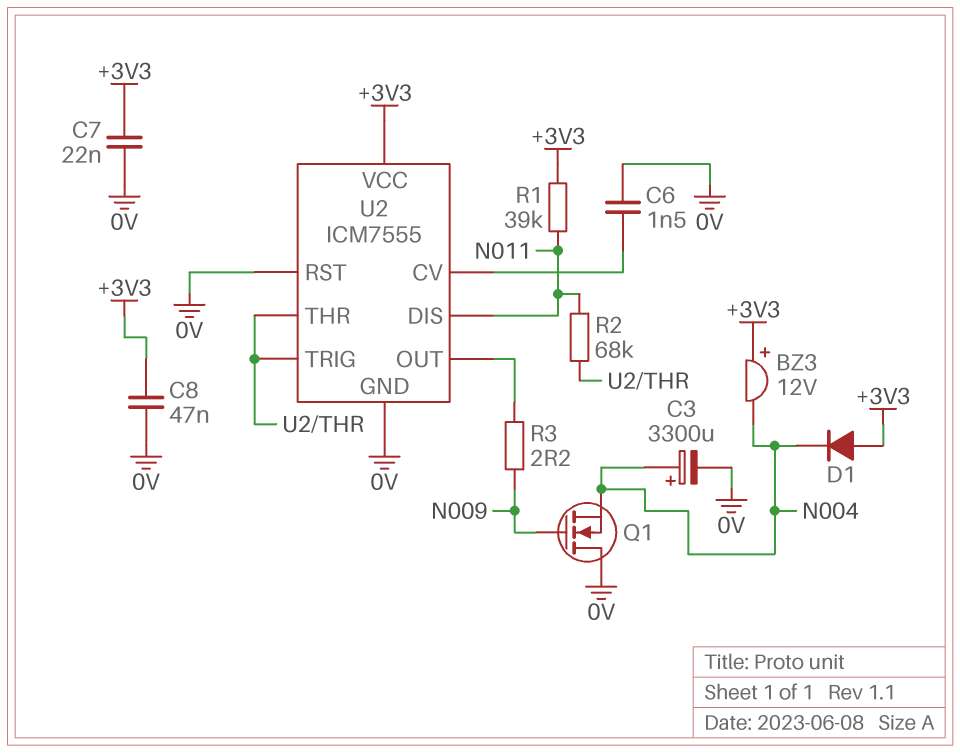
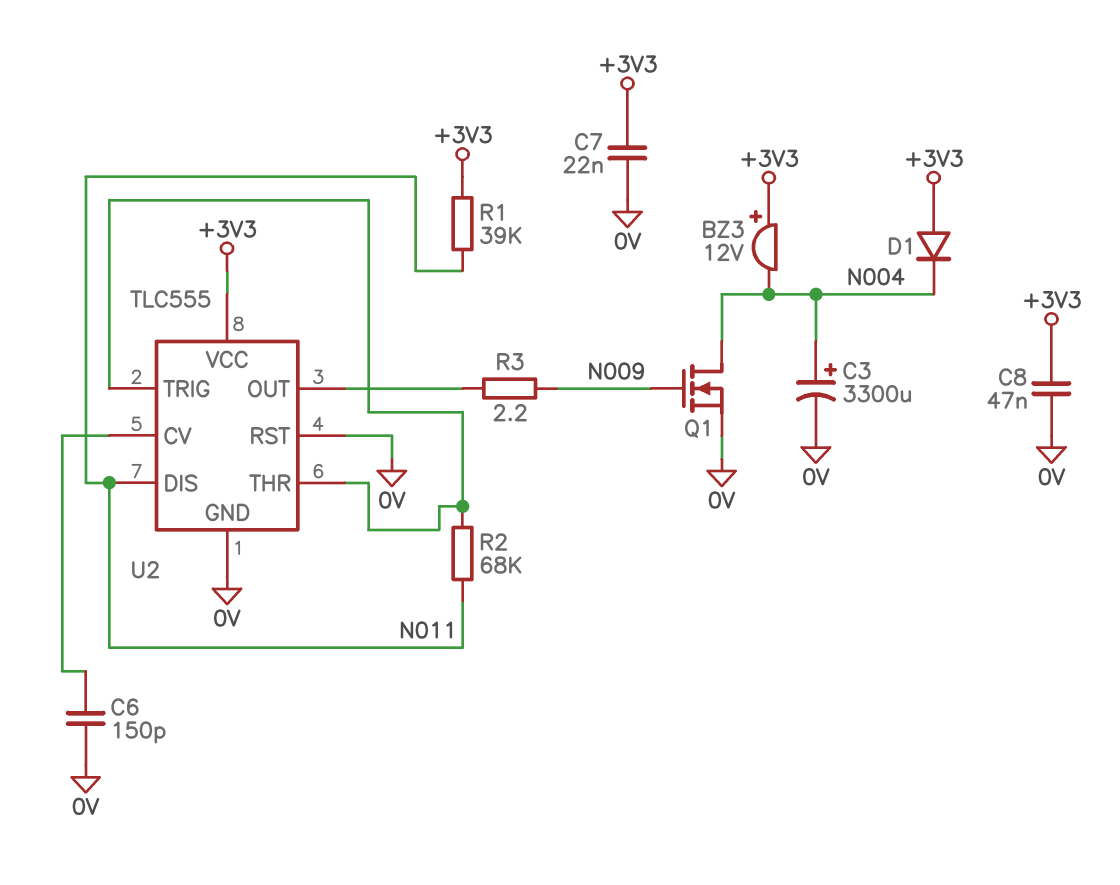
C6: 1.5nF (0V, U2/CV) -> 150pF (0V, U2/CV)
Q1: NMOS (G N009, D 0V, S N004) -> NMOS (G N009, D N004, S 0V)
U2: ICM7555 -> TLC555

